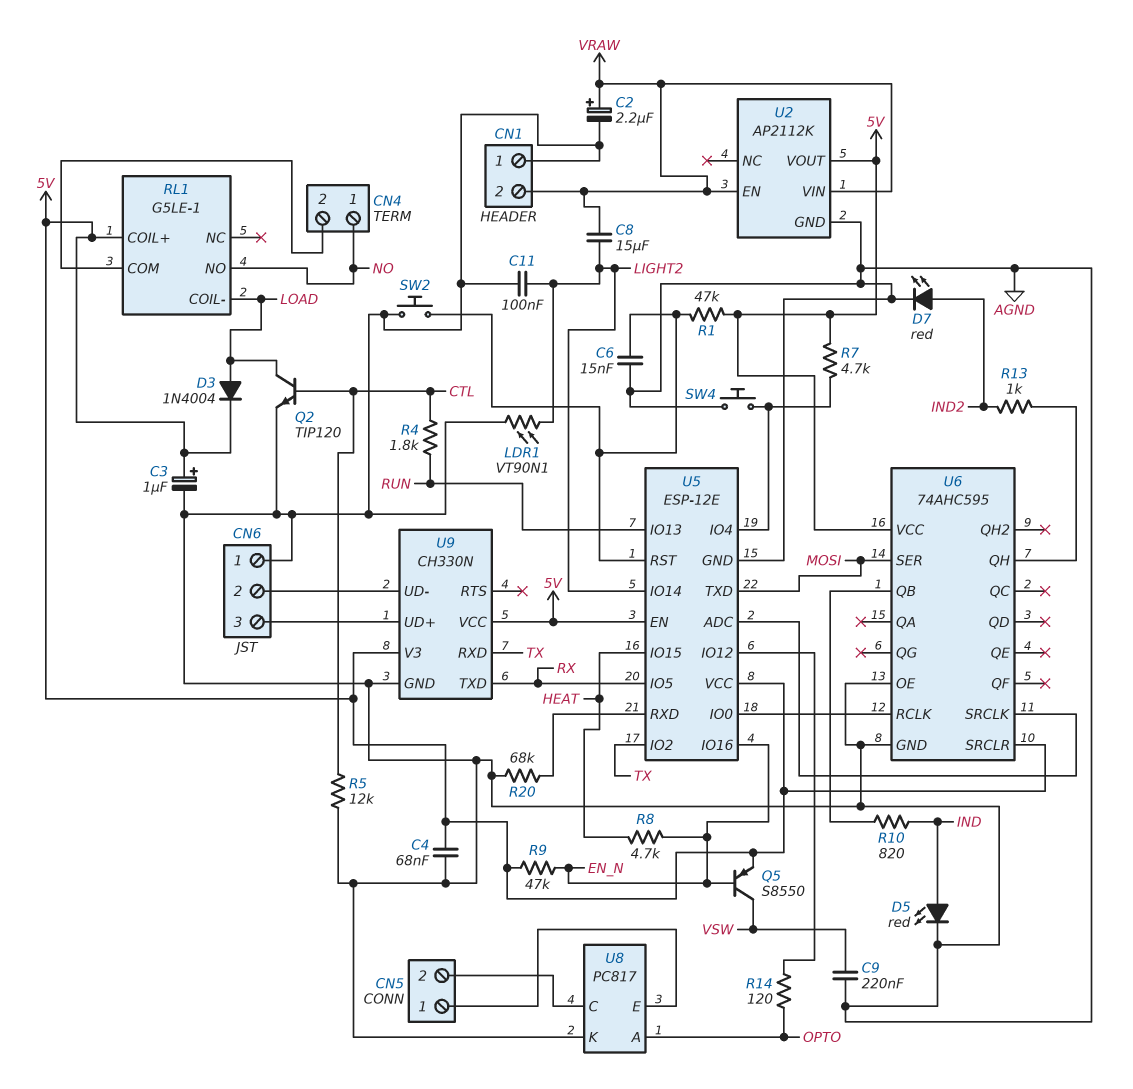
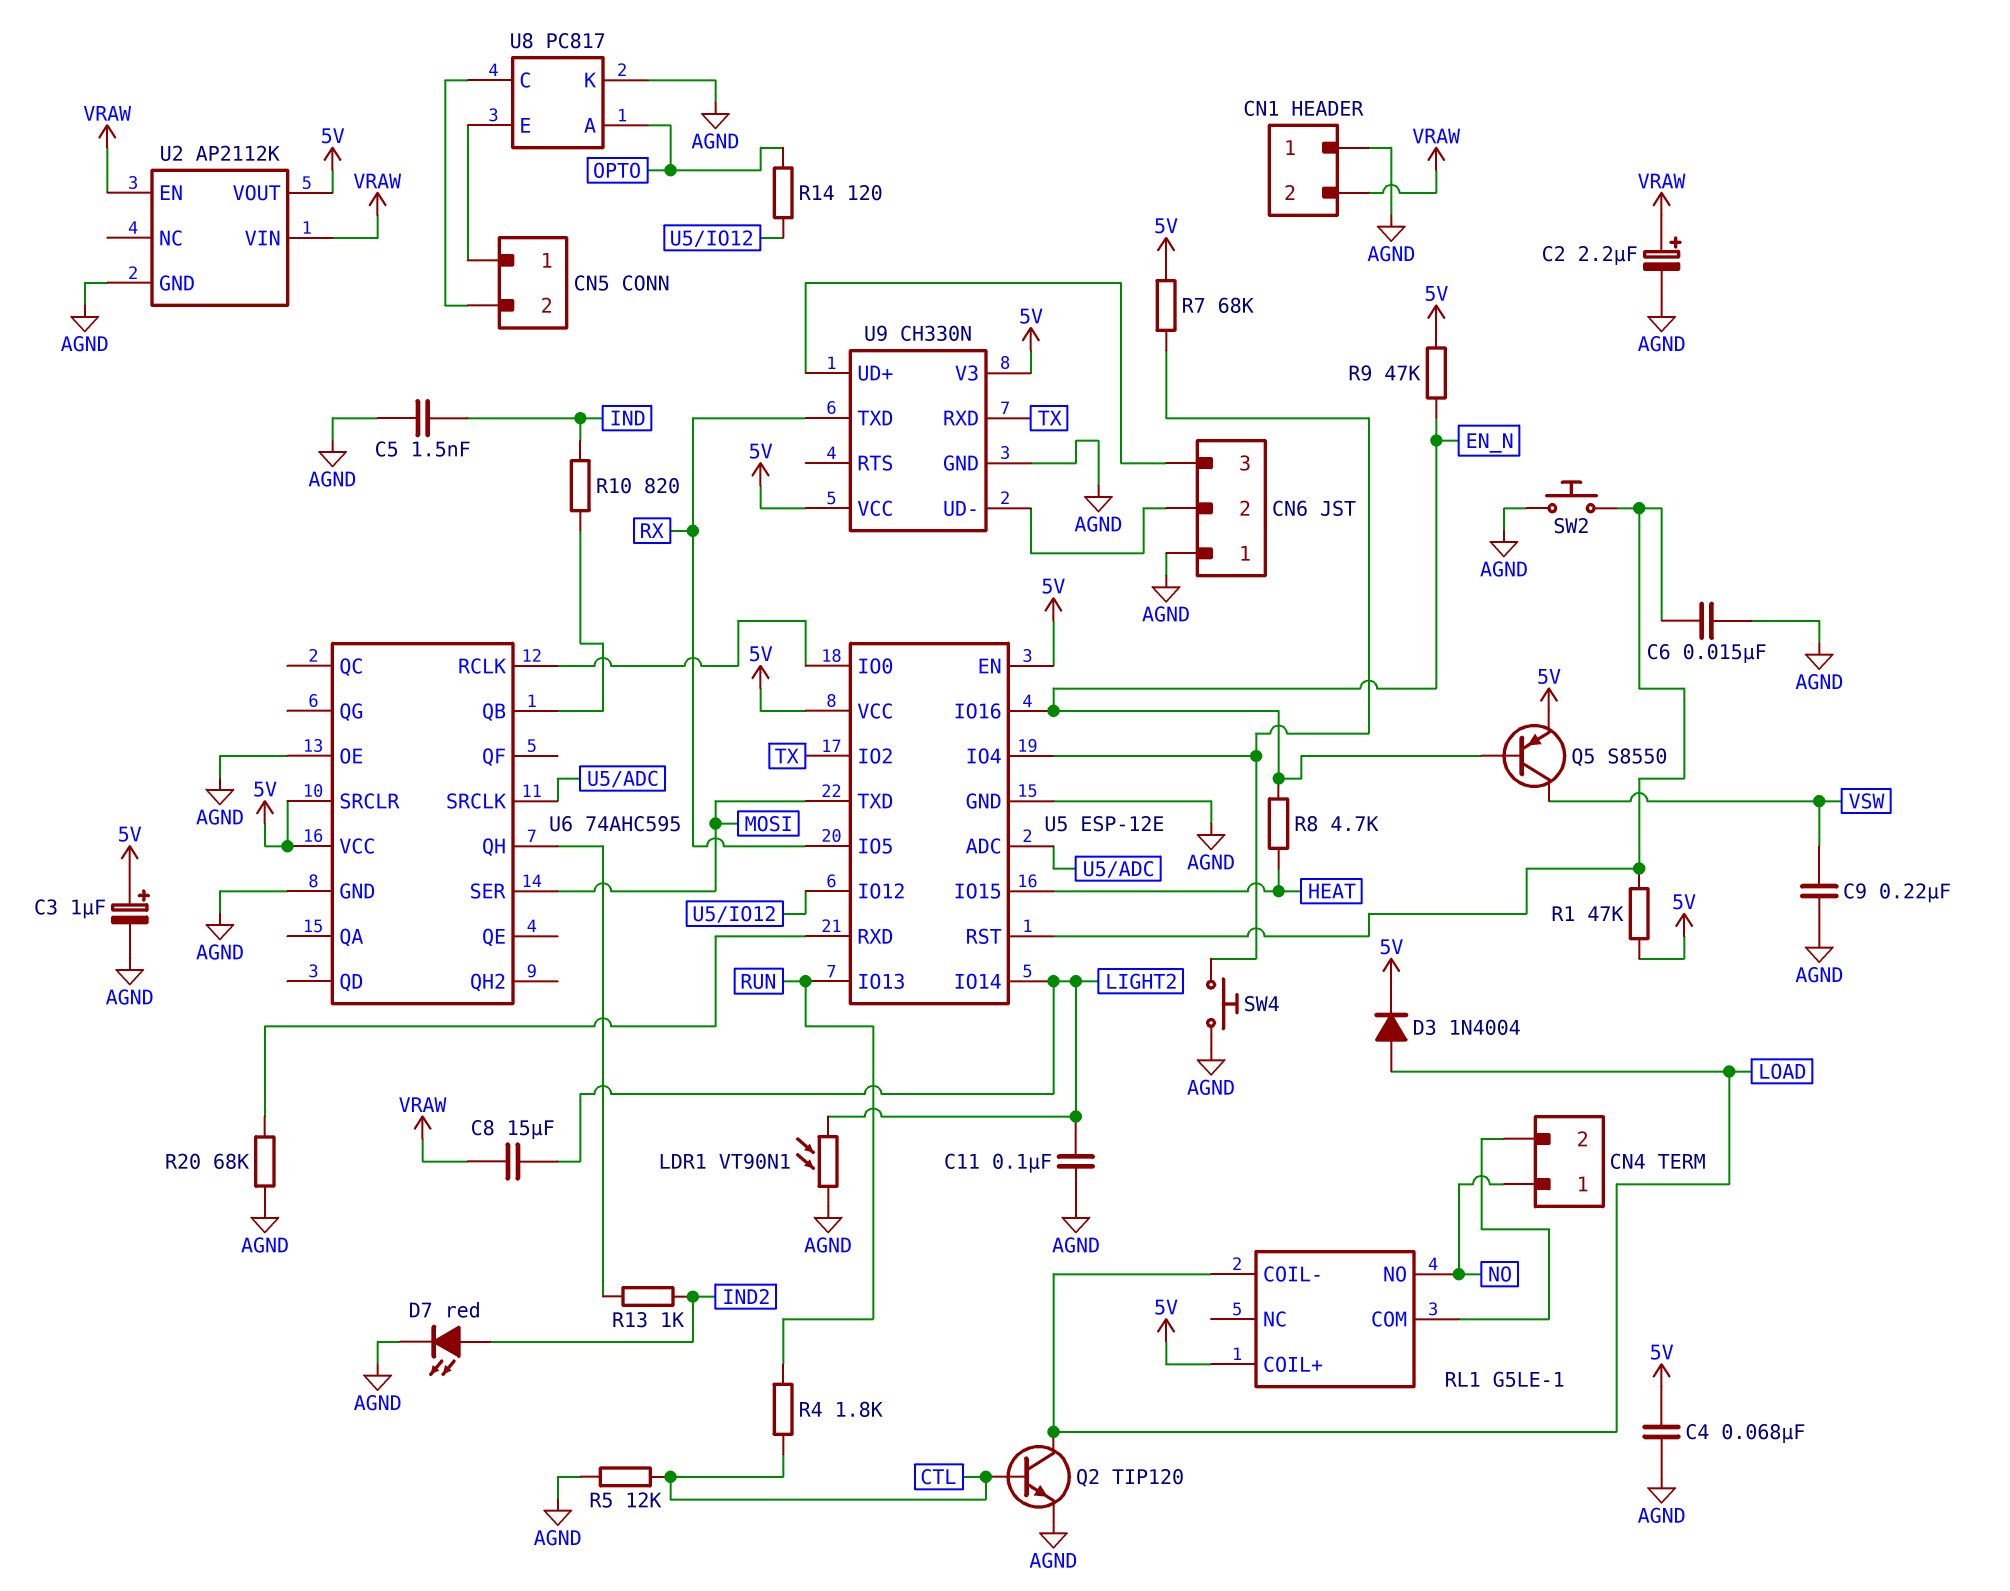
C5: none -> 1.5nF (AGND, IND)
D5: LED red (A IND, K AGND) -> none
R7: 4.7k (5V, U5/IO4) -> 68k (5V, U5/IO4)

